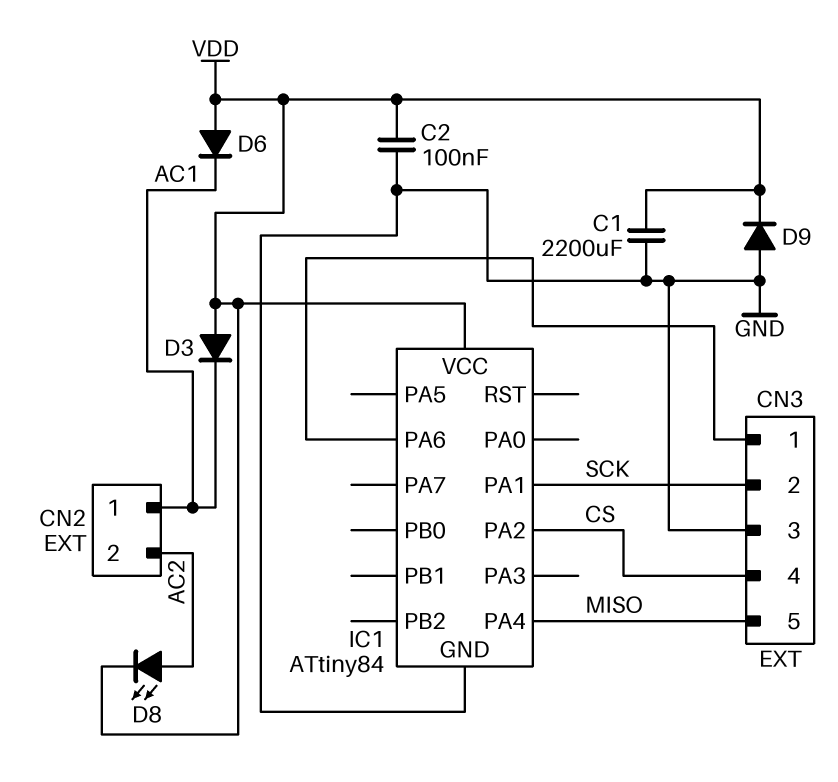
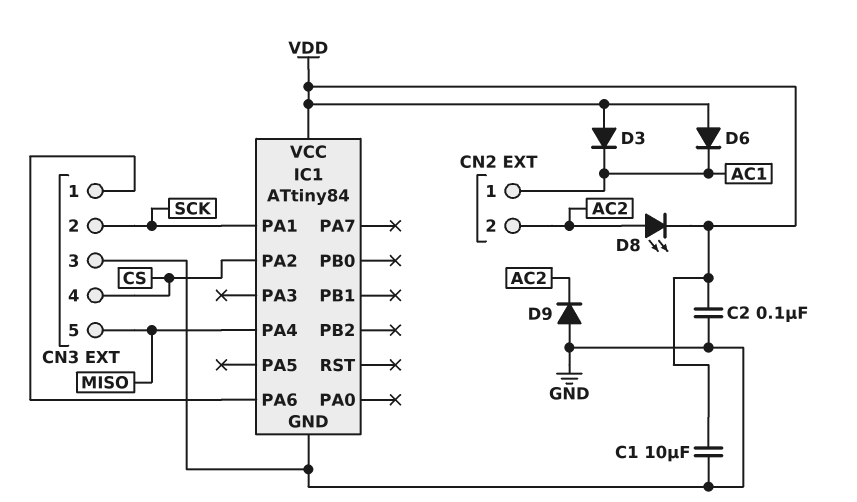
C1: 2200uF (GND, VDD) -> 10uF (GND, VDD)
D9: diode (A GND, K VDD) -> diode (A GND, K AC2)

